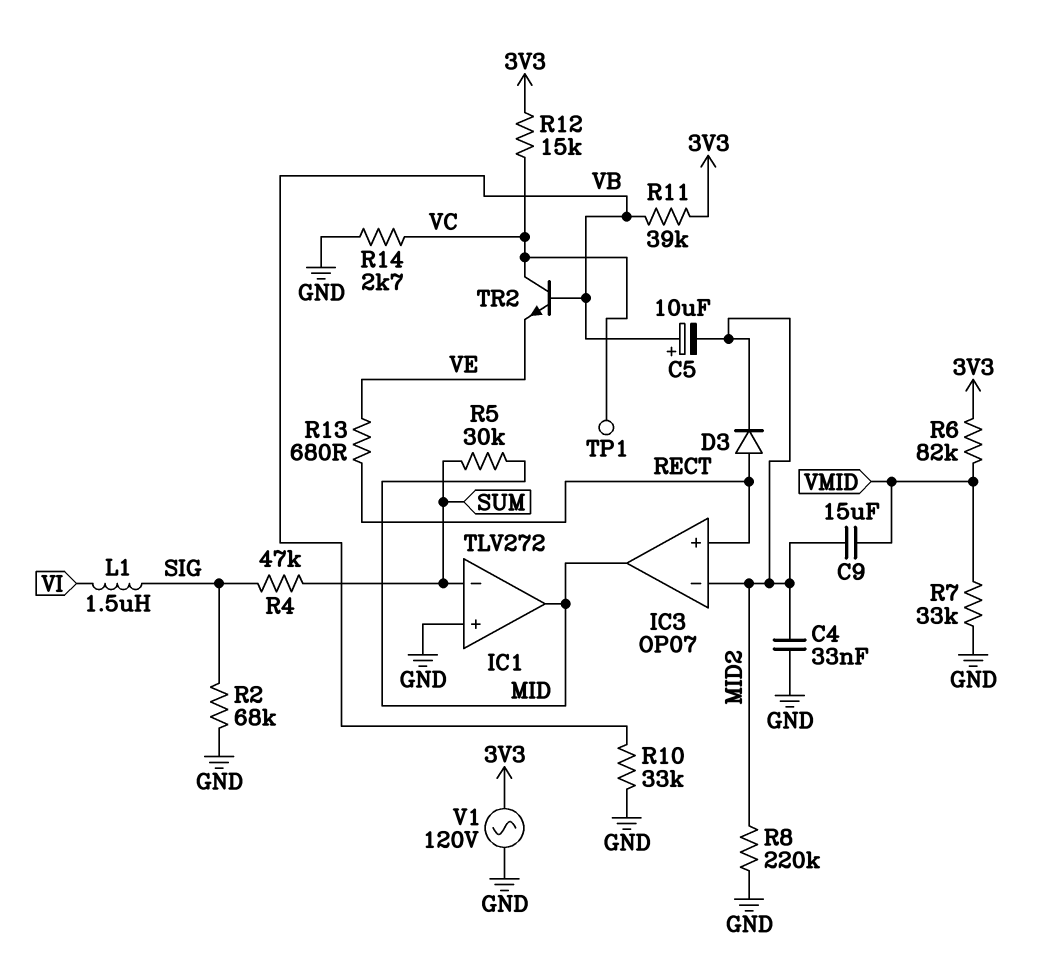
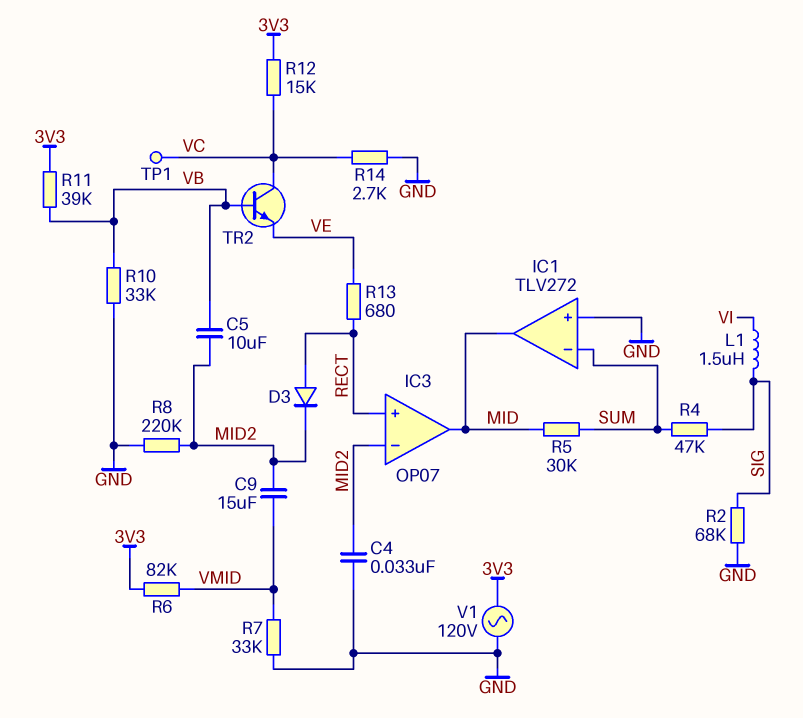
C5: 10uF (plus VB, minus MID2) -> 10uF (MID2, VB)

